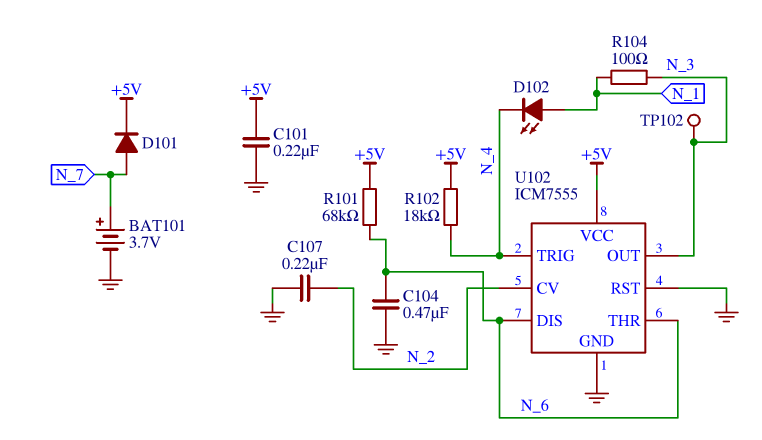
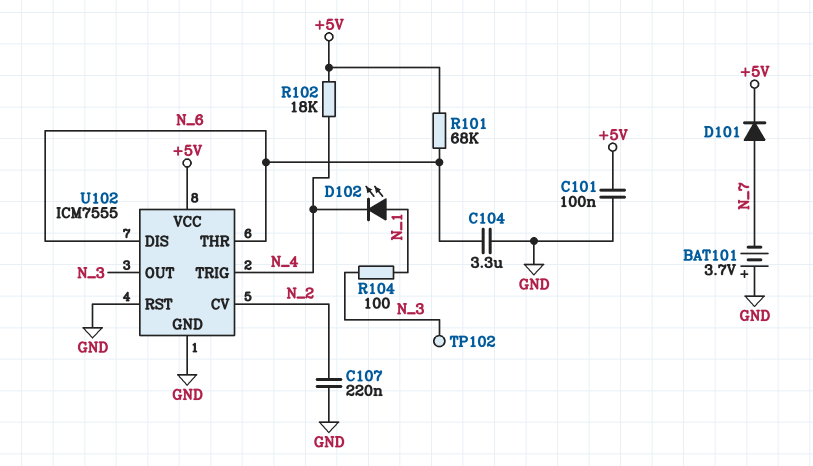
BAT101: 3.7V (plus N_7, minus GND) -> 3.7V (plus GND, minus N_7)
C101: 220nF (+5V, GND) -> 100nF (+5V, GND)
C104: 470nF (GND, N_6) -> 3.3uF (GND, N_6)

